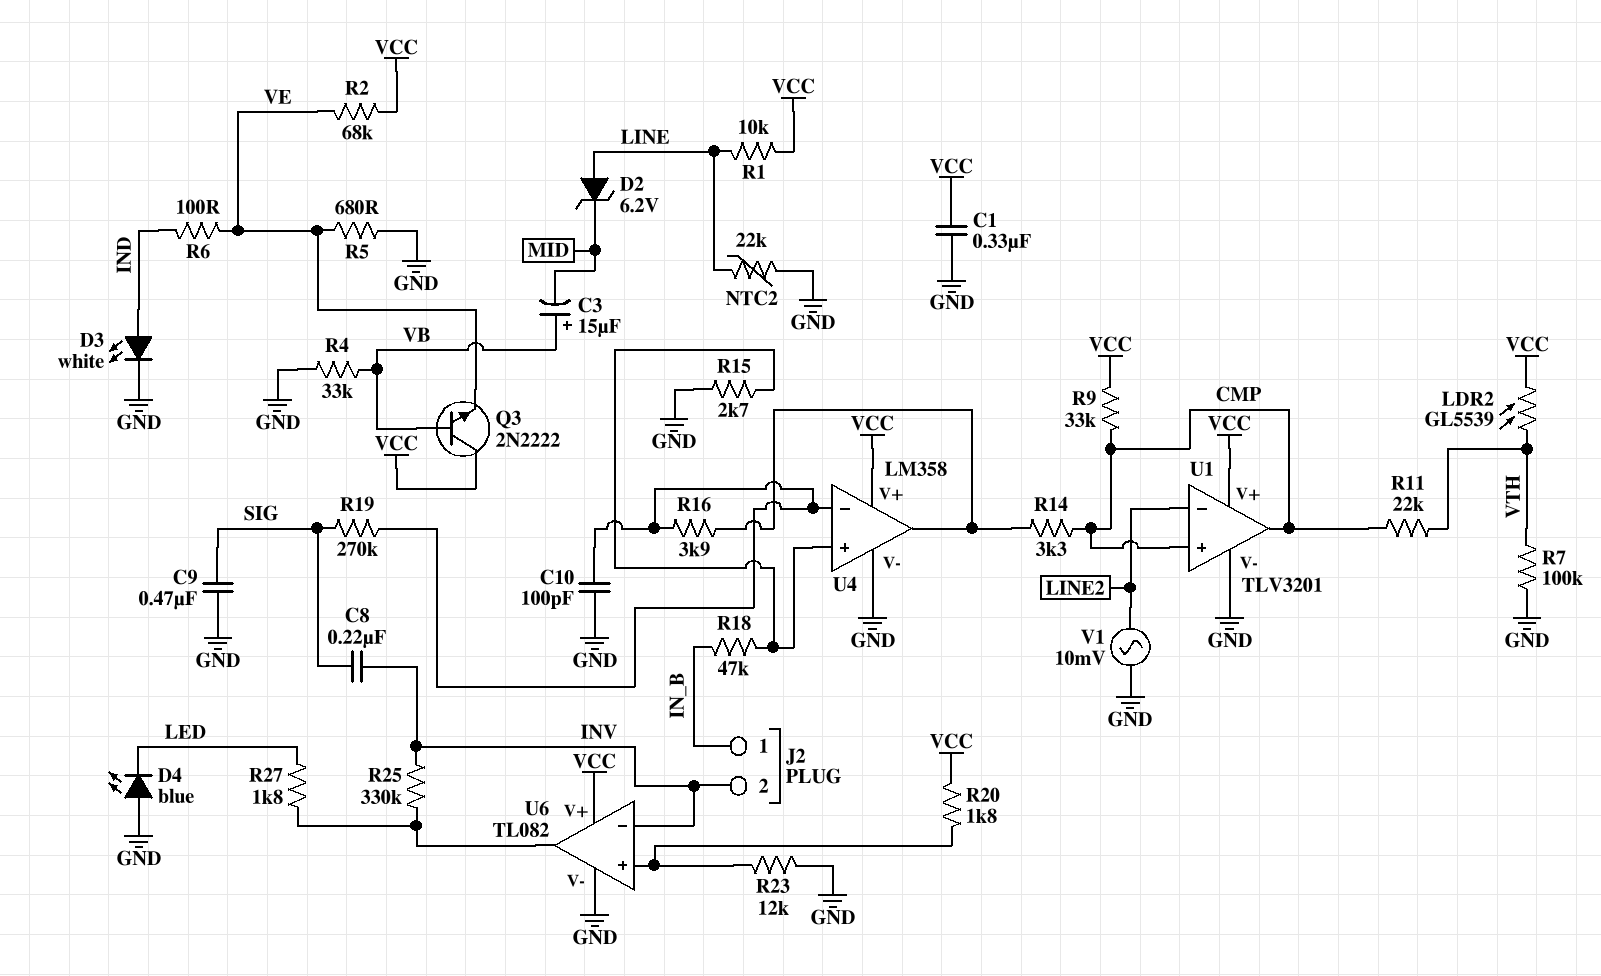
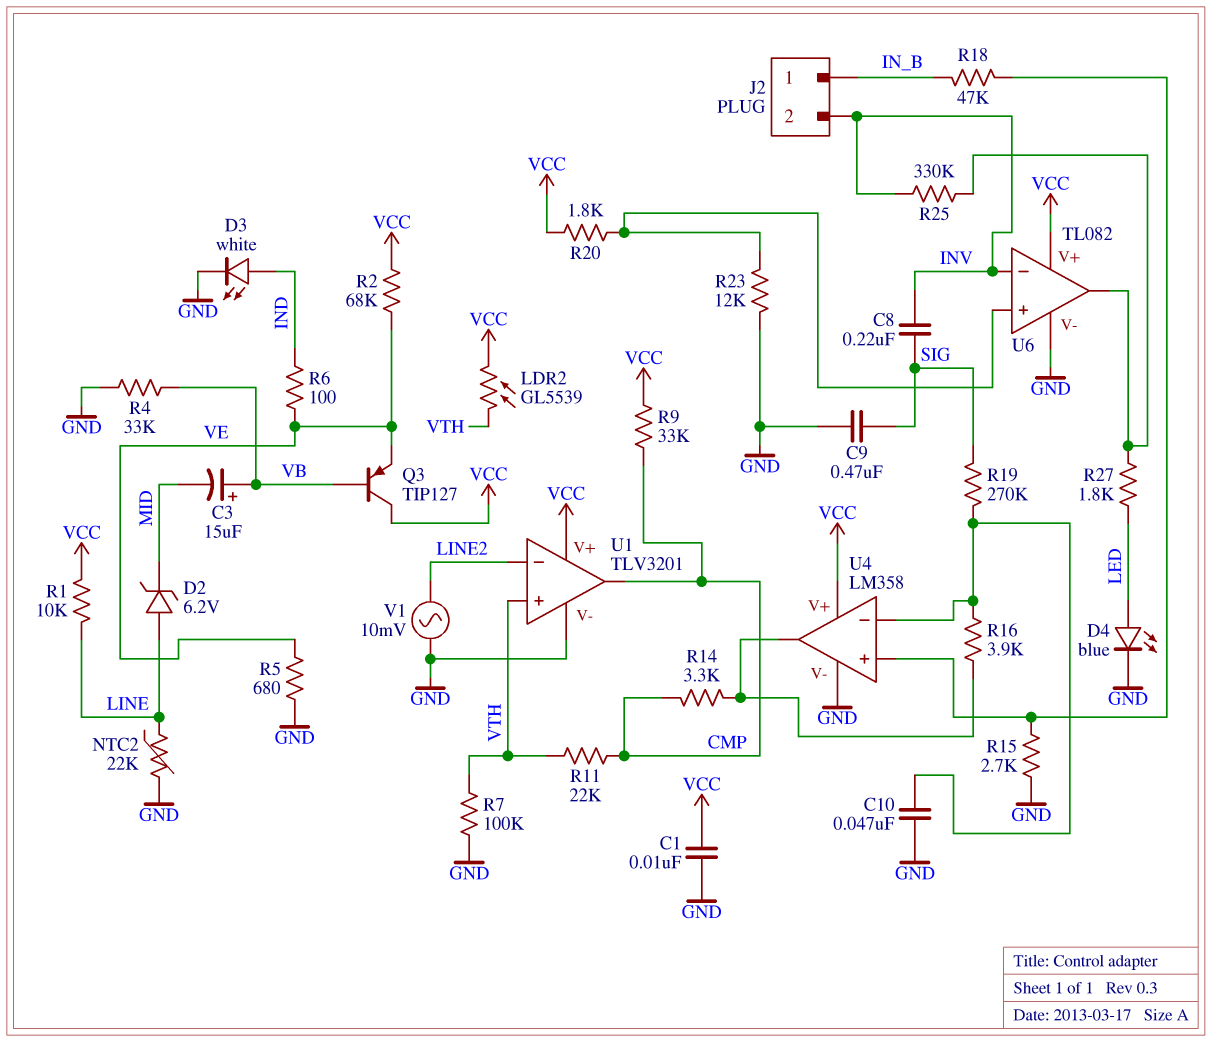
C1: 330nF (GND, VCC) -> 10nF (GND, VCC)
C10: 100pF (GND, U4/in-) -> 47nF (GND, U4/in-)
D4: LED blue (A GND, K LED) -> LED blue (A LED, K GND)
Q3: NPN 2N2222 (B VB, C VCC, E VE) -> PNP TIP127 (B VB, C VCC, E VE)
U1 pin in+: CMP -> VTH

